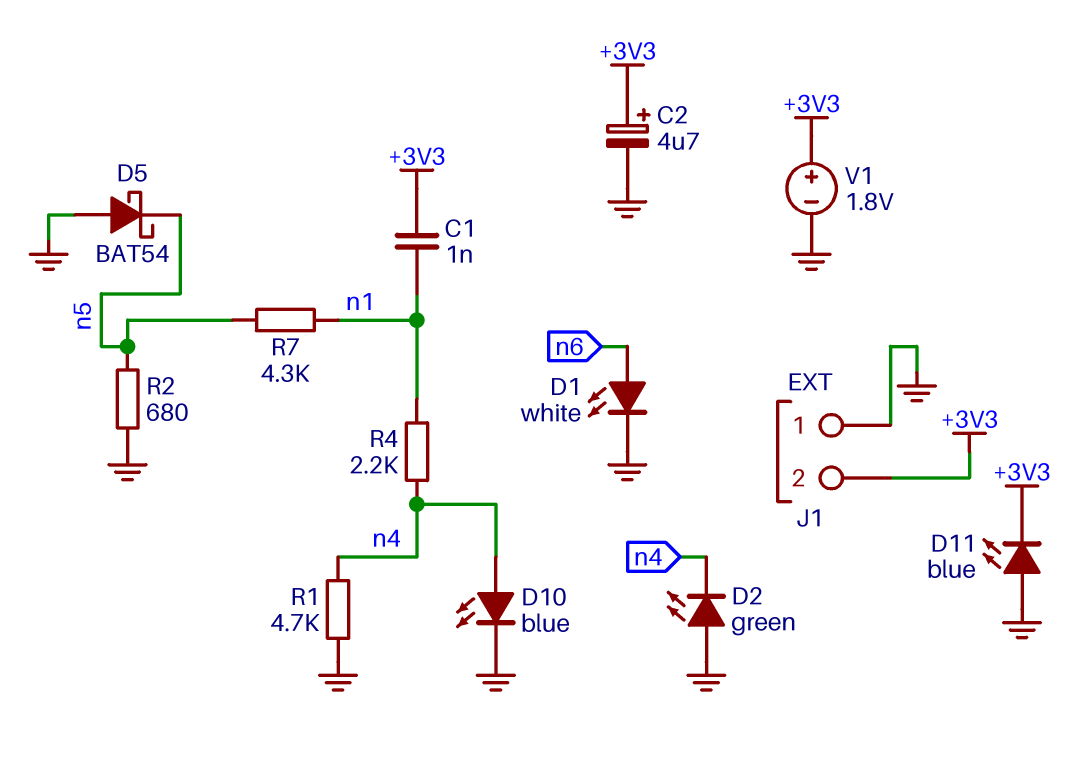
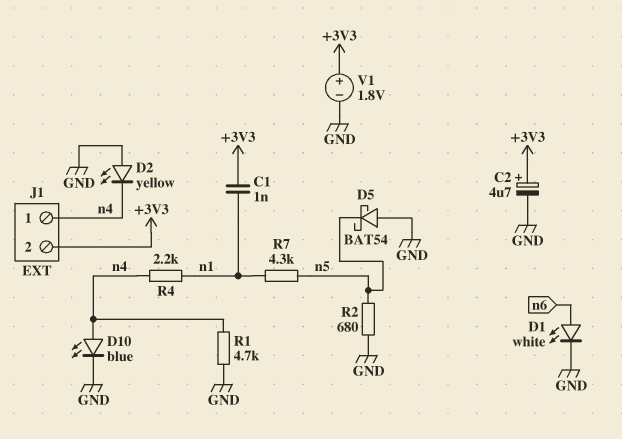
D2: LED green (A GND, K n4) -> LED yellow (A GND, K n4)
D11: LED blue (A GND, K +3V3) -> none
J1 pin 1: GND -> n4

